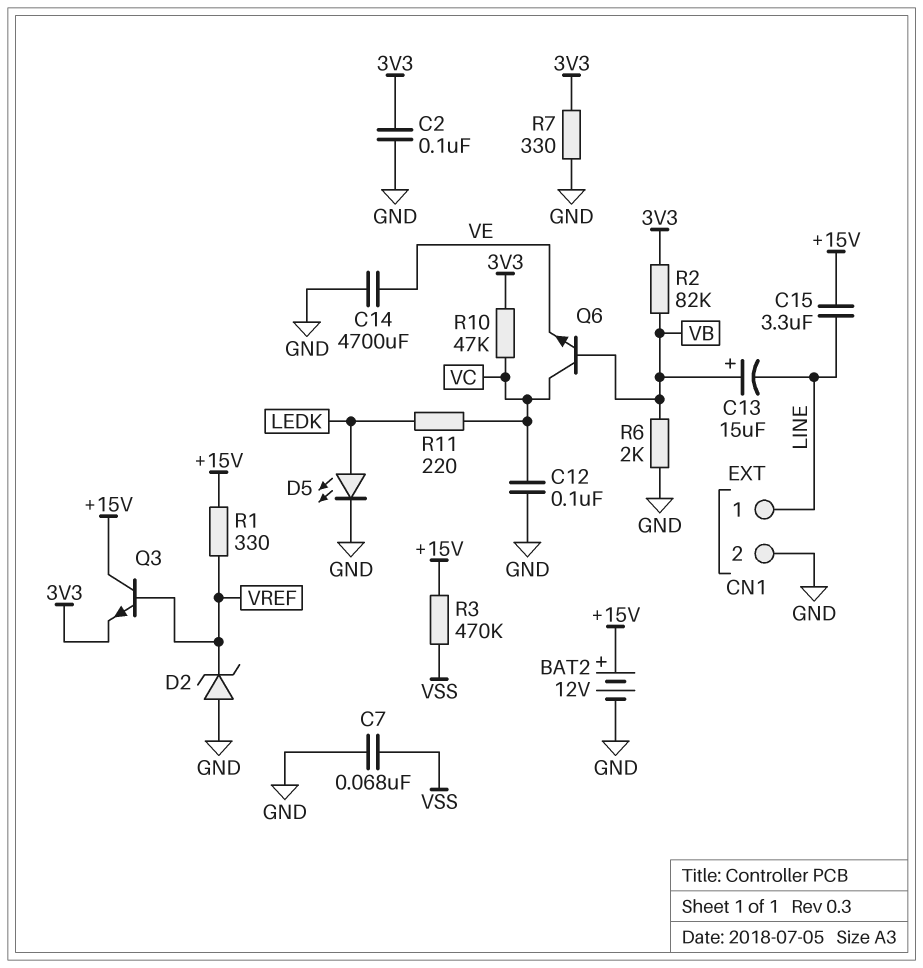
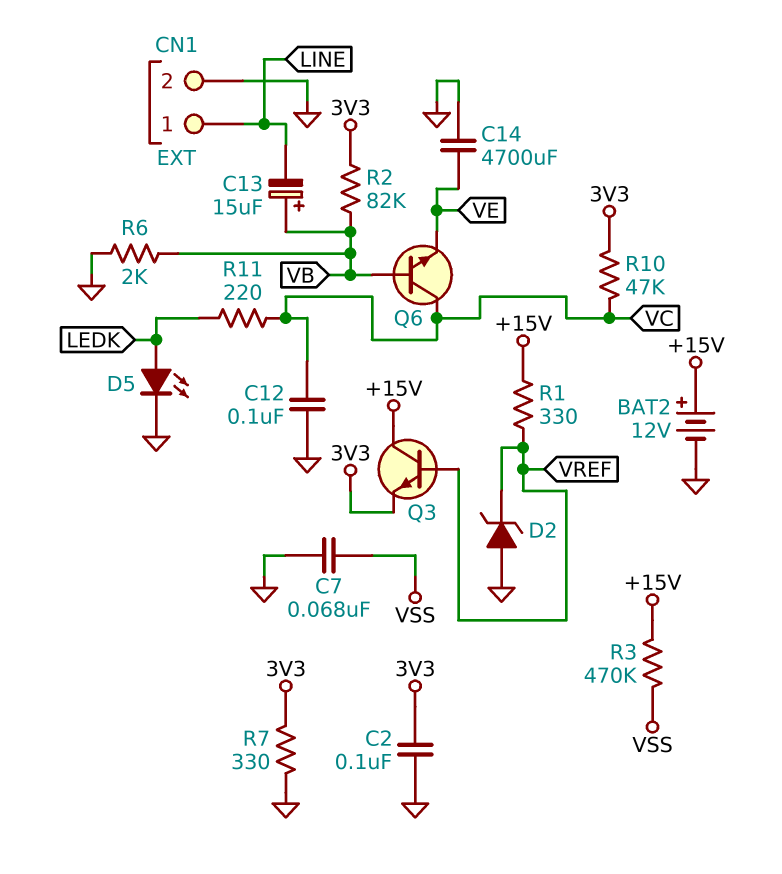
C15: 3.3uF (+15V, LINE) -> none

